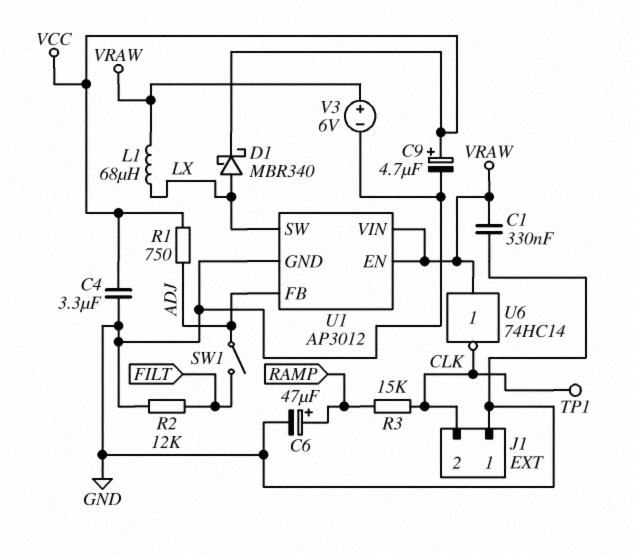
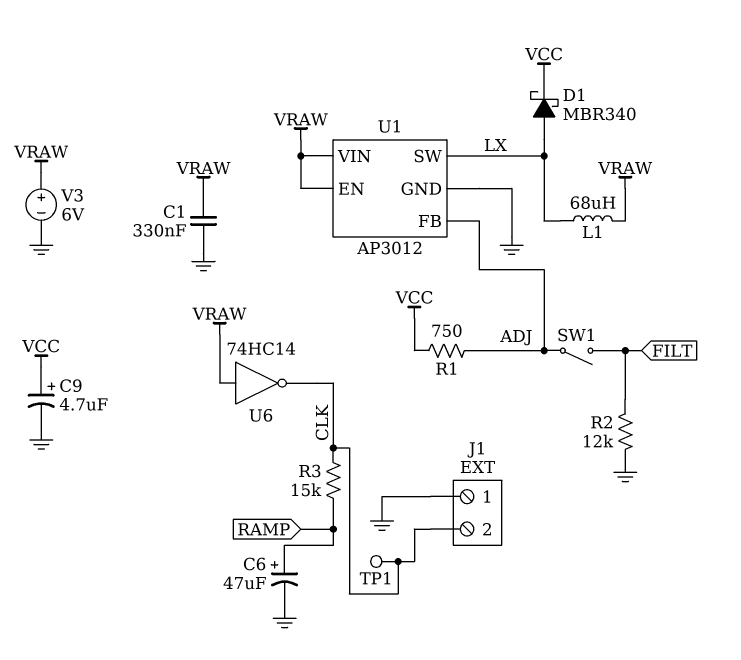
C4: 3.3uF (GND, VCC) -> none

